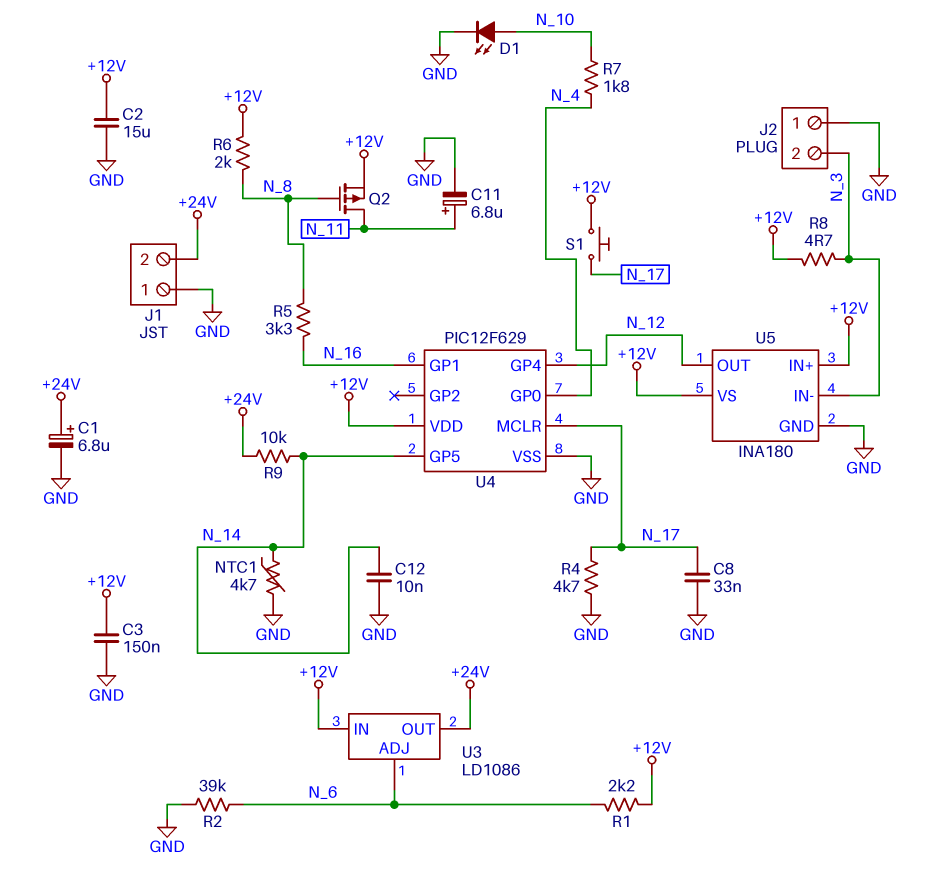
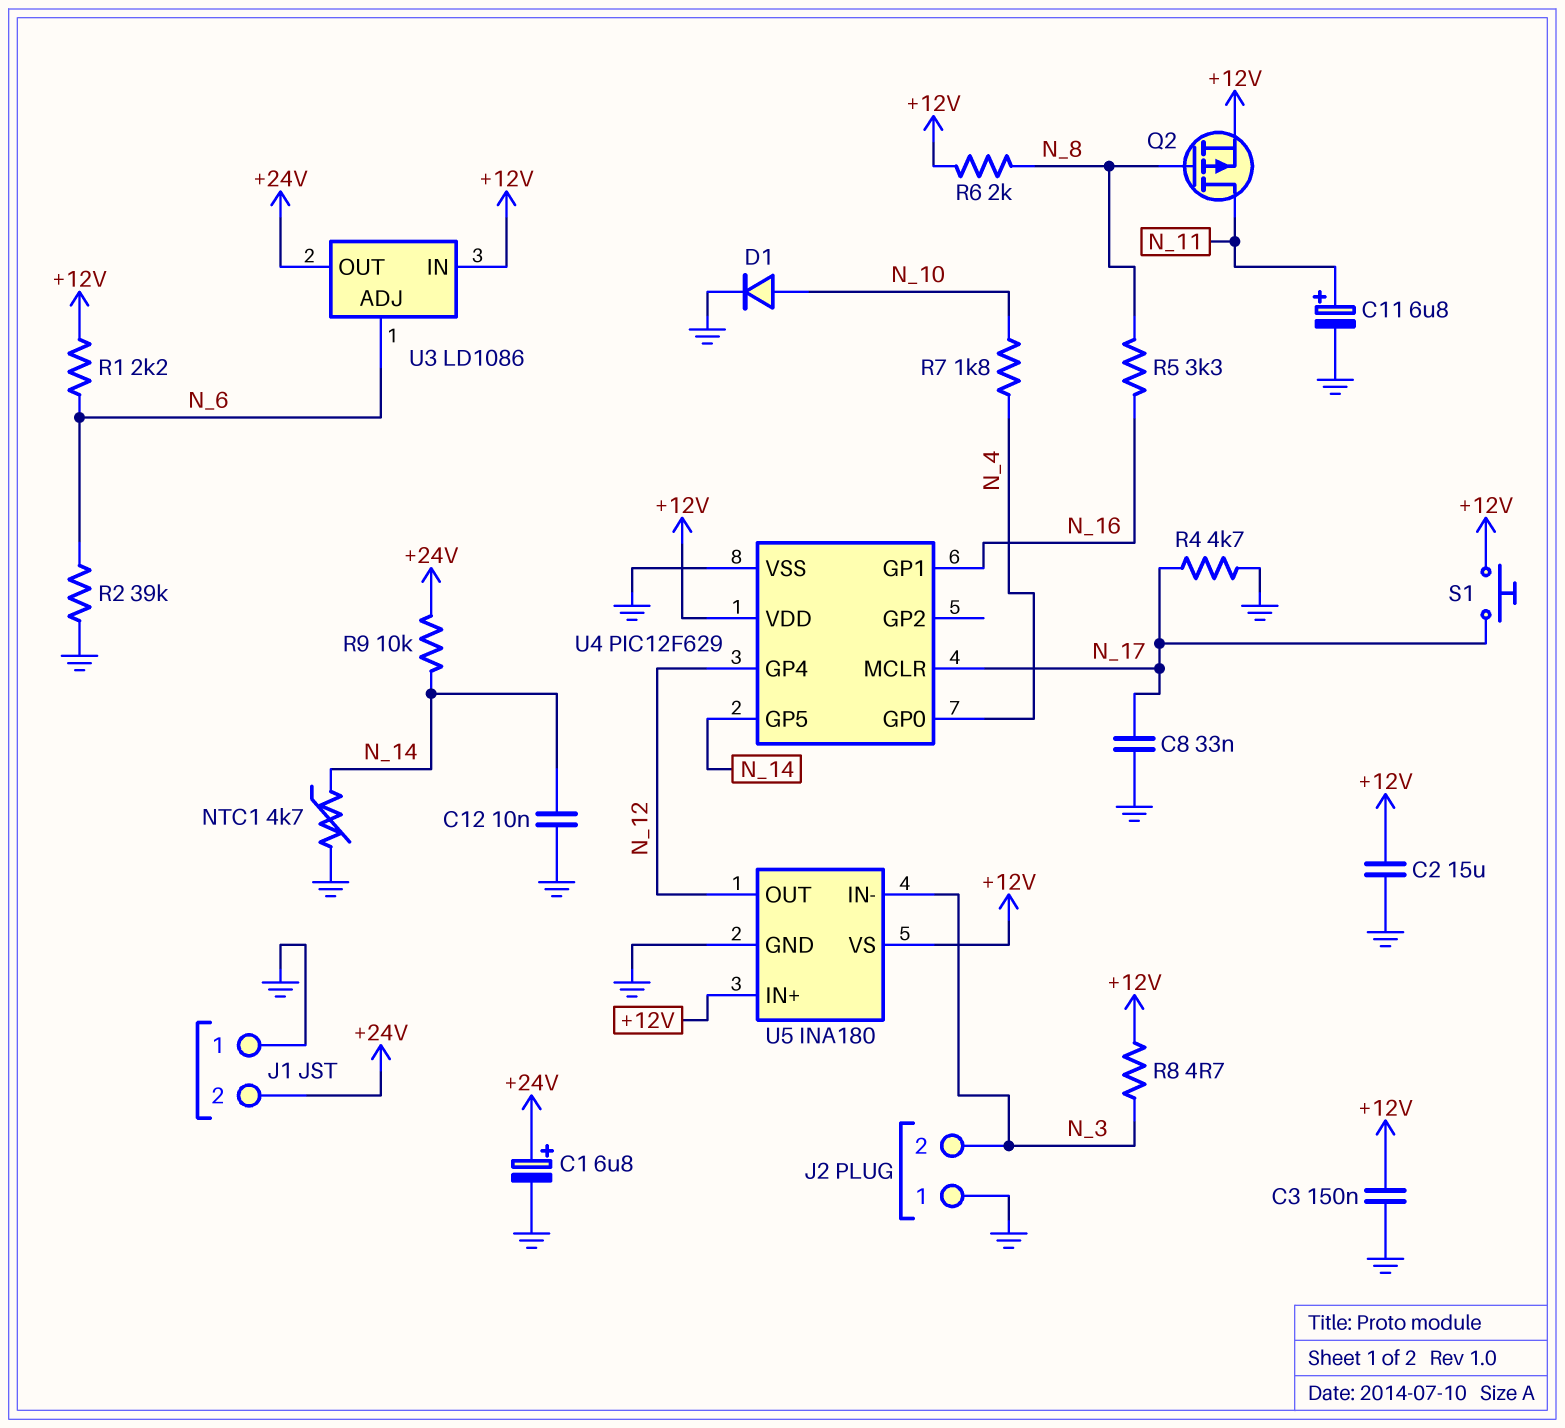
D1: LED (A N_10, K GND) -> diode (A N_10, K GND)

